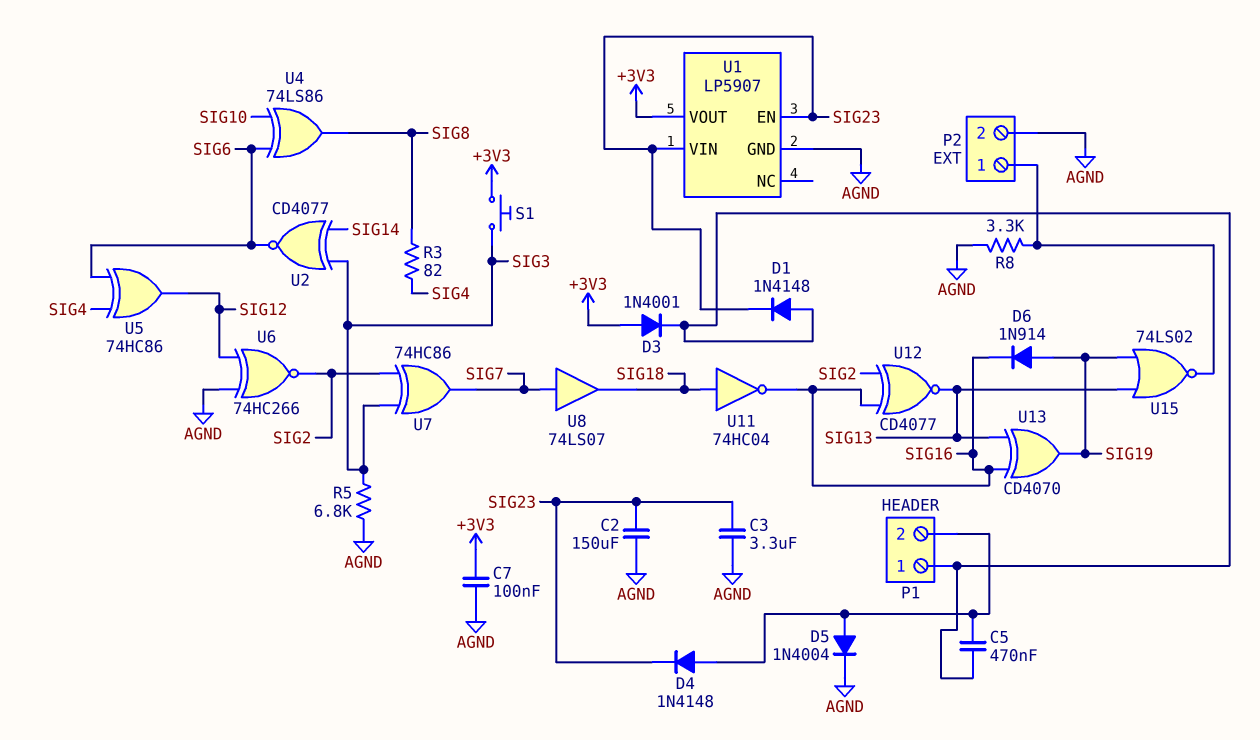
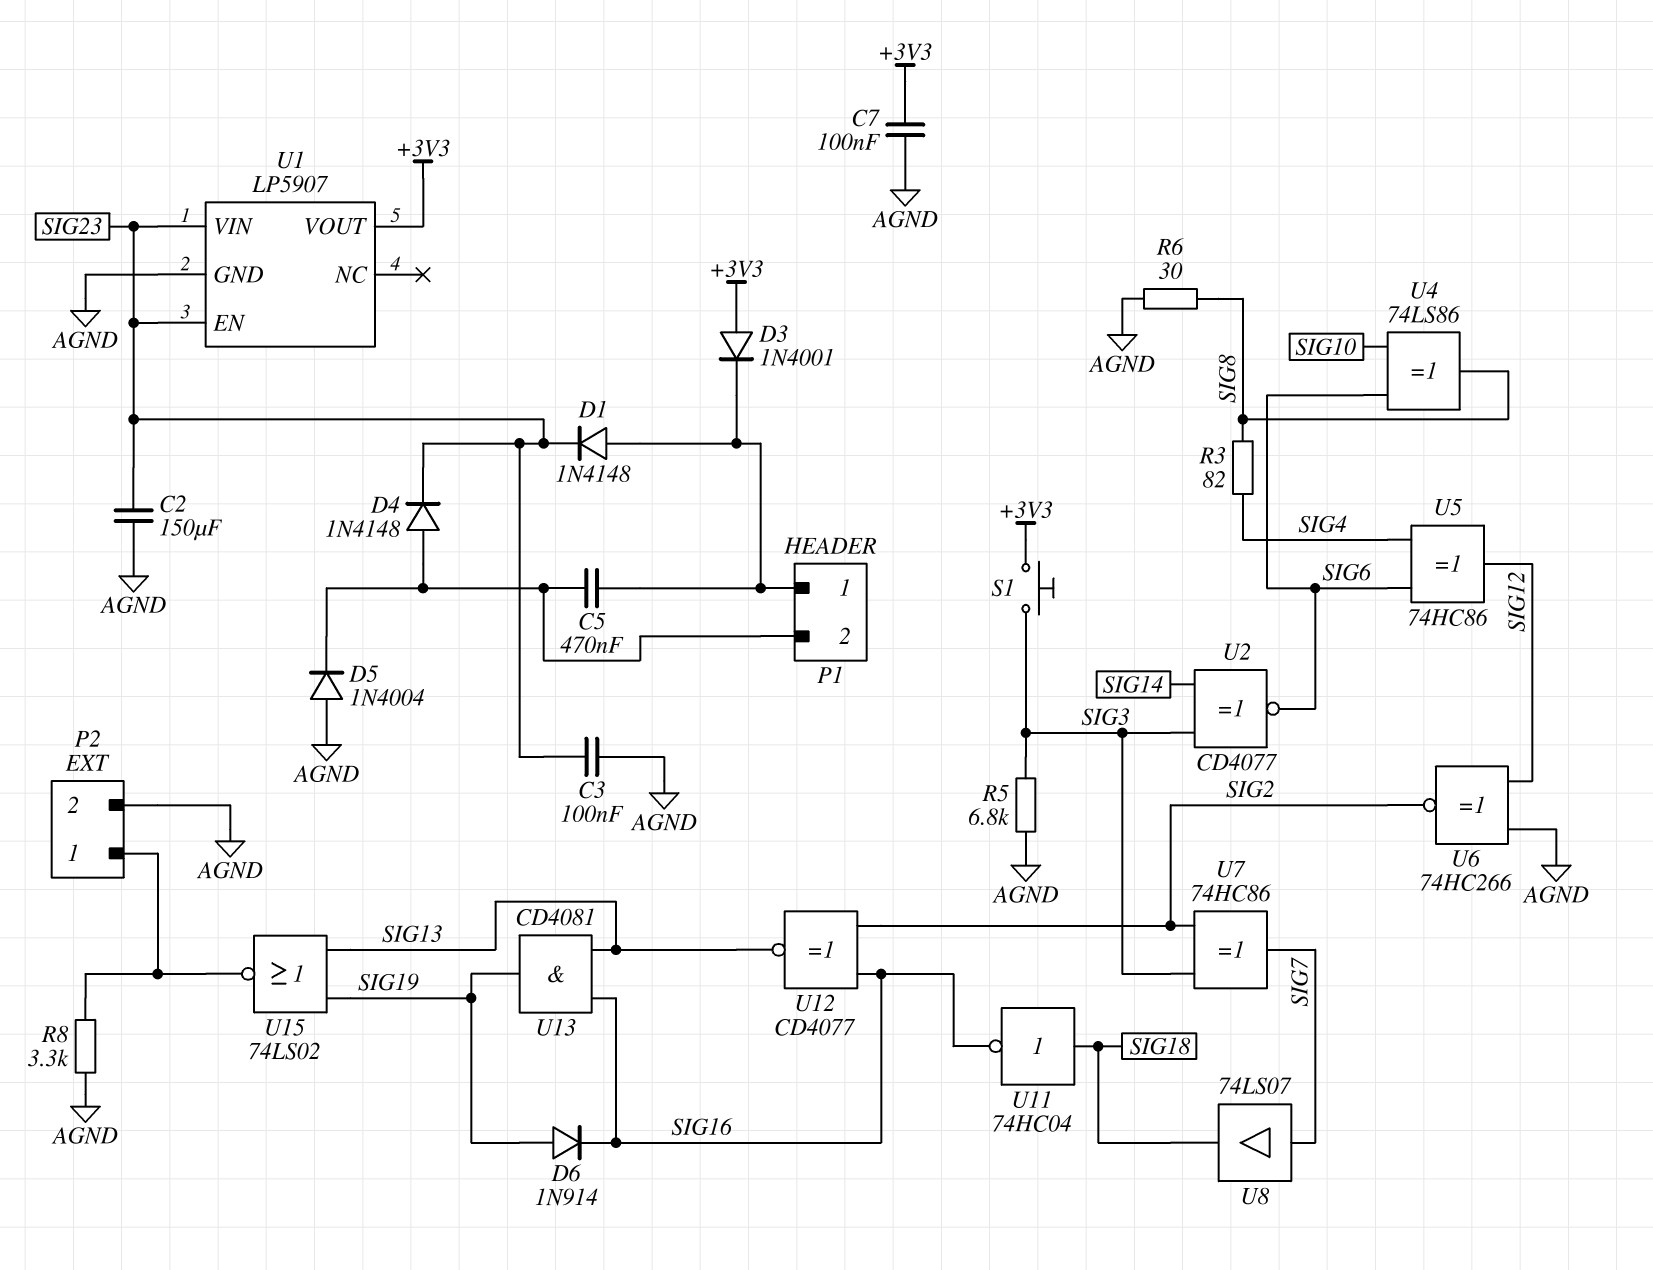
C3: 3.3uF (AGND, SIG23) -> 100nF (AGND, SIG23)
D5: diode 1N4004 (A P1/2, K AGND) -> diode 1N4004 (A AGND, K P1/2)
R6: none -> 30 (AGND, SIG8)
U13: XOR CD4070 (in SIG13, in SIG16, out SIG19) -> AND CD4081 (in SIG13, in SIG16, out SIG19)

